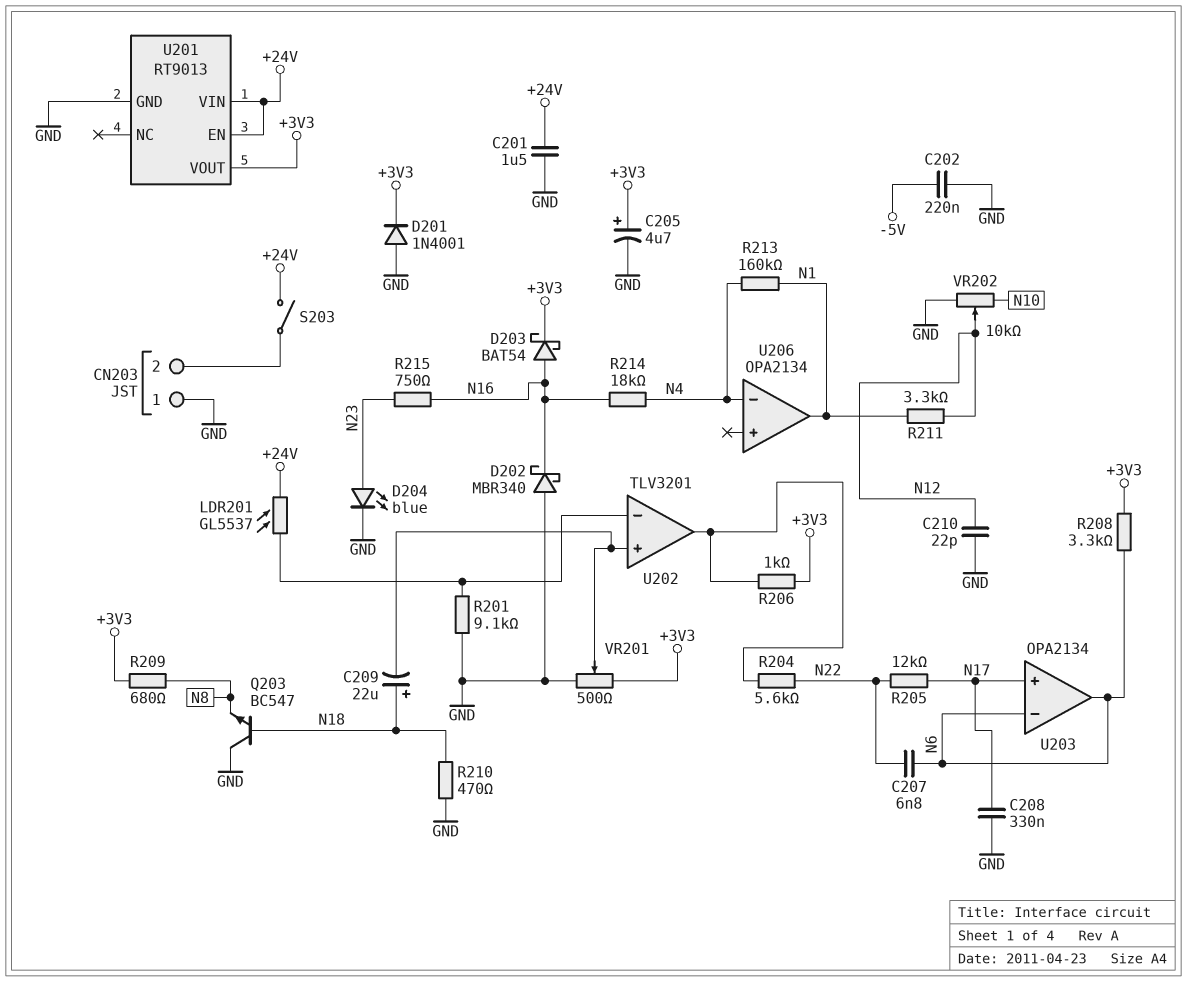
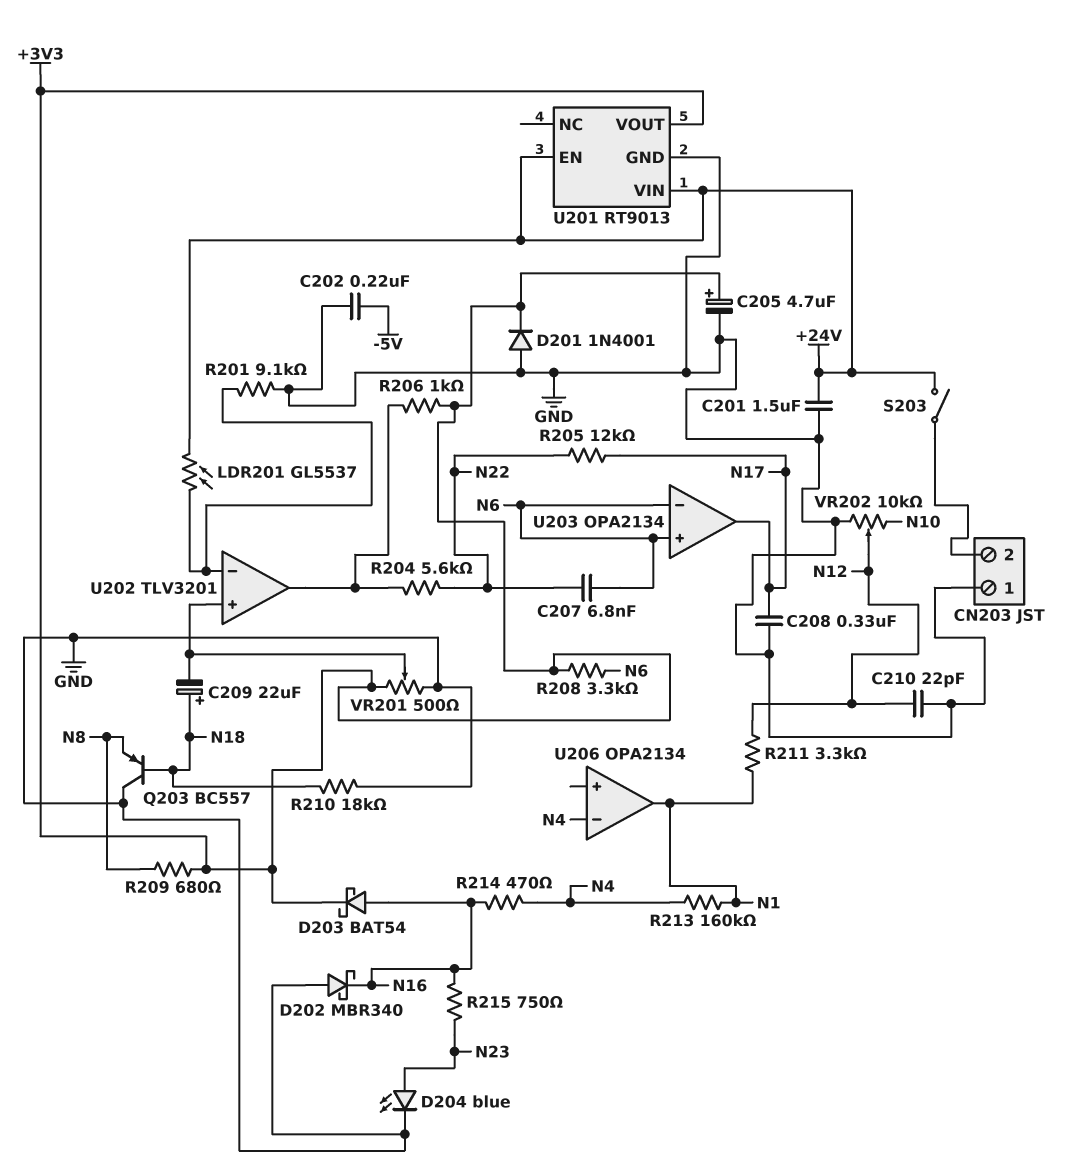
Q203: NPN BC547 (B N18, C GND, E N8) -> PNP BC557 (B N18, C GND, E N8)
R210: 470 (GND, N18) -> 18k (GND, N18)
R214: 18k (N4, N16) -> 470 (N4, N16)
U203 pin in+: N17 -> N6
U203 pin out: N6 -> N17

